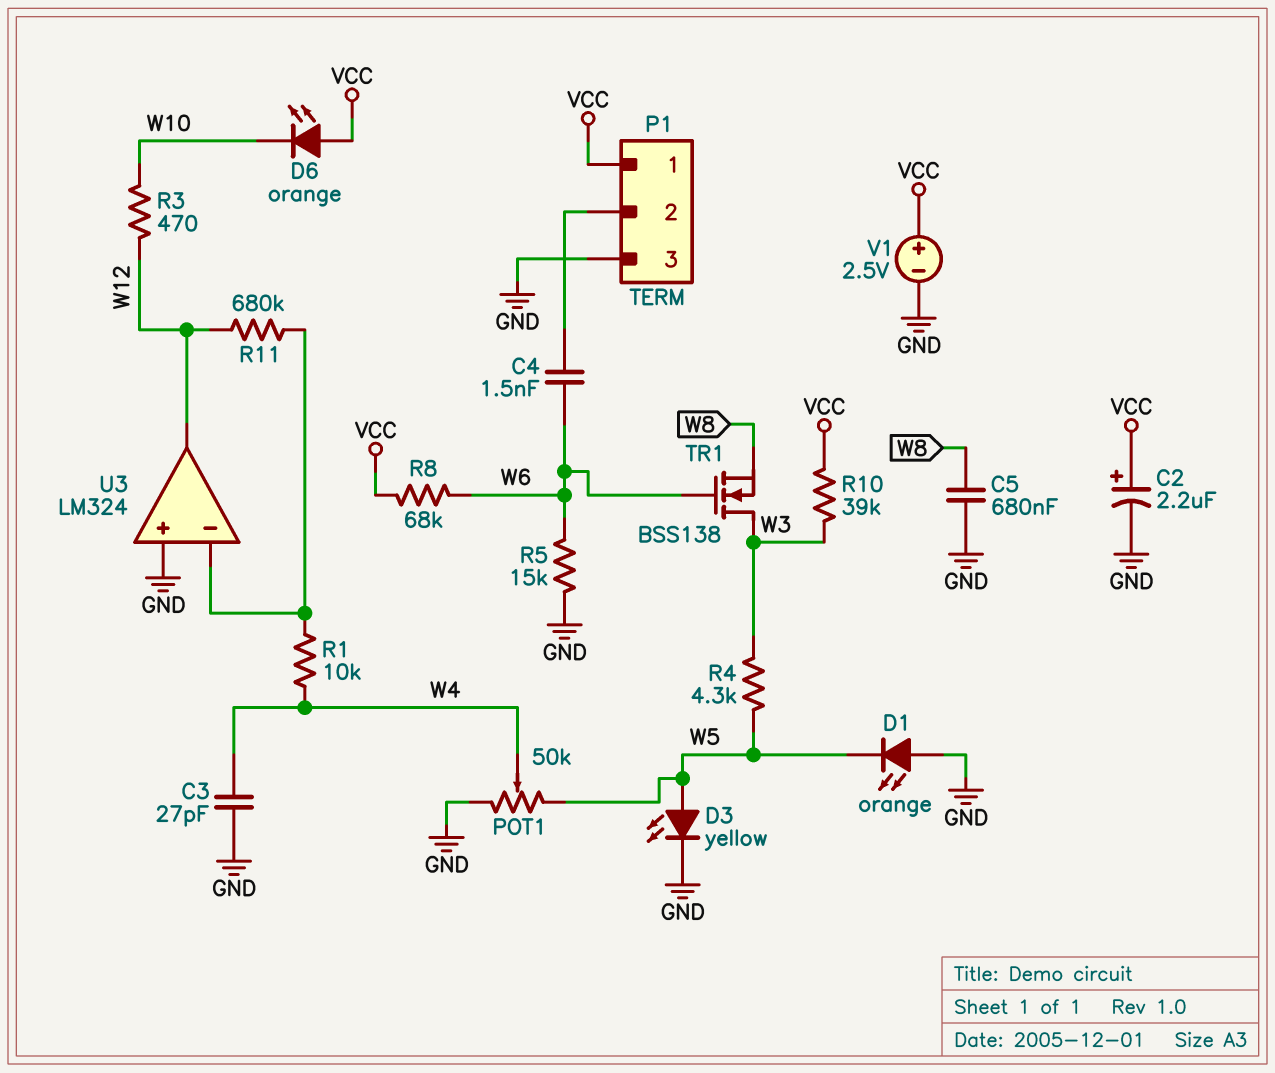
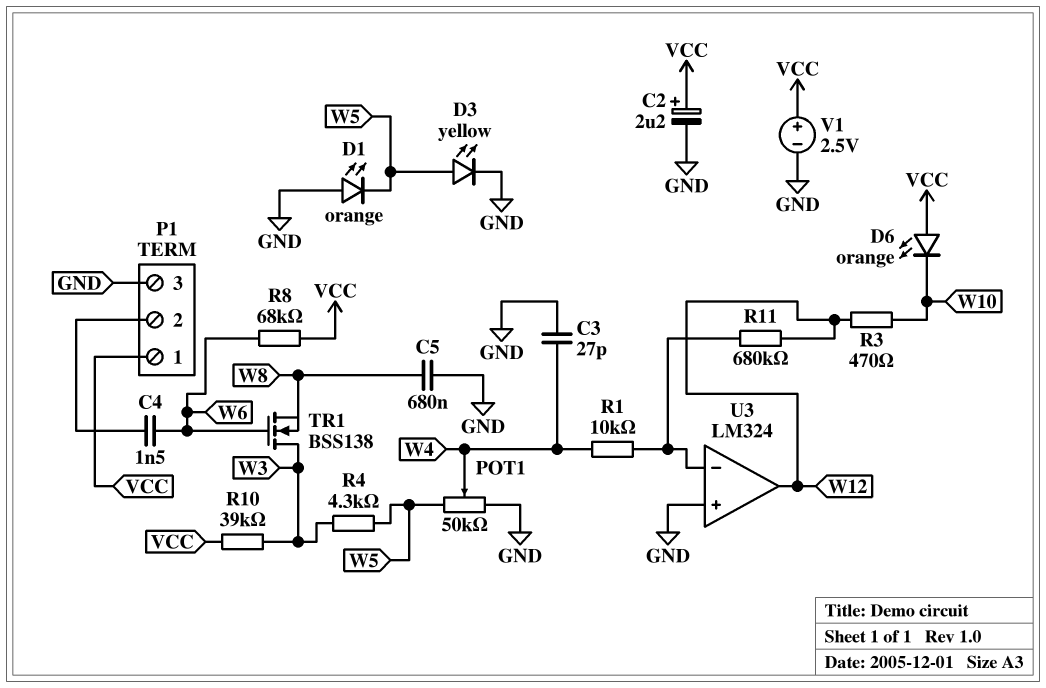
R5: 15k (GND, W6) -> none

